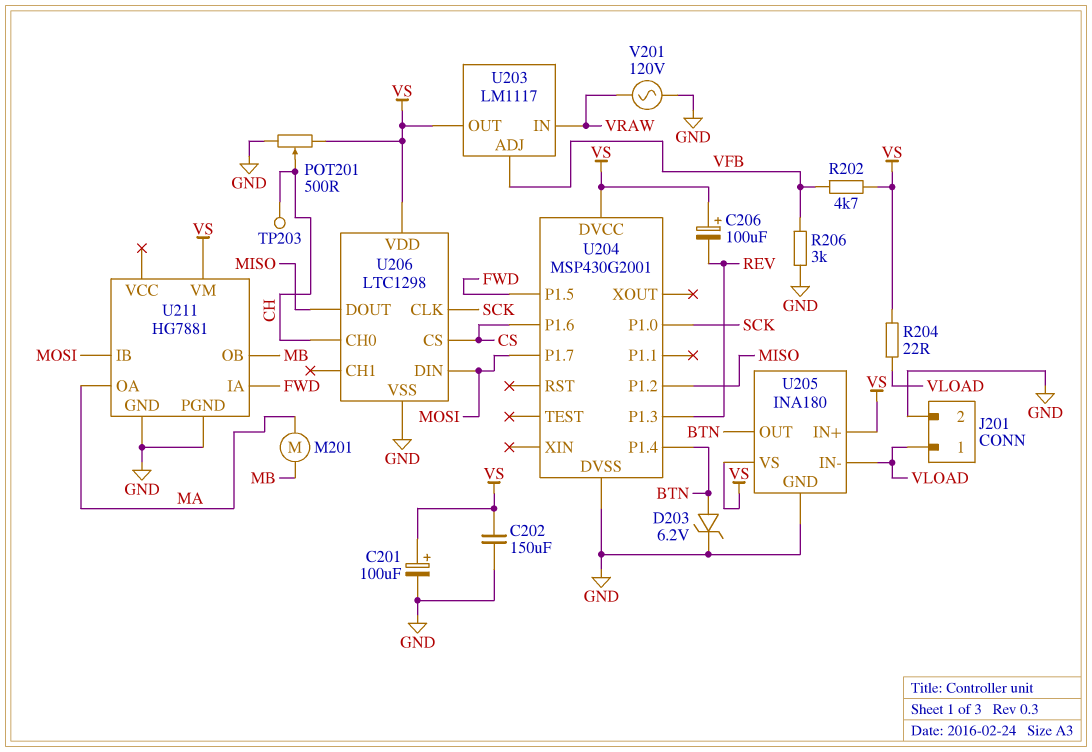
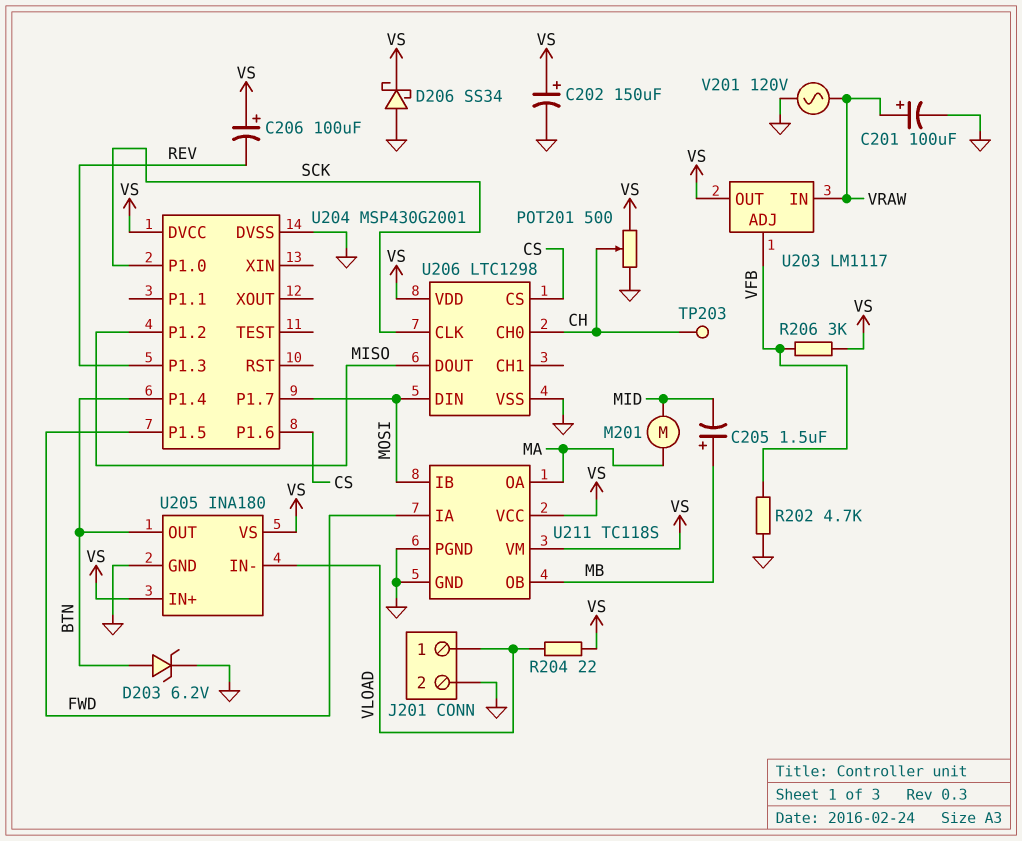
C201: 100uF (plus VS, minus GND) -> 100uF (plus VRAW, minus GND)
C202: 150uF (GND, VS) -> 150uF (plus VS, minus GND)
C205: none -> 1.5uF (plus MB, minus MID)
D206: none -> schottky SS34 (A GND, K VS)
M201: motor (MA, MB) -> motor (MA, MID)
R202: 4.7k (VFB, VS) -> 4.7k (GND, VFB)
R206: 3k (GND, VFB) -> 3k (VFB, VS)
U211: HG7881 -> TC118S
U211 pin VCC: none -> VS

